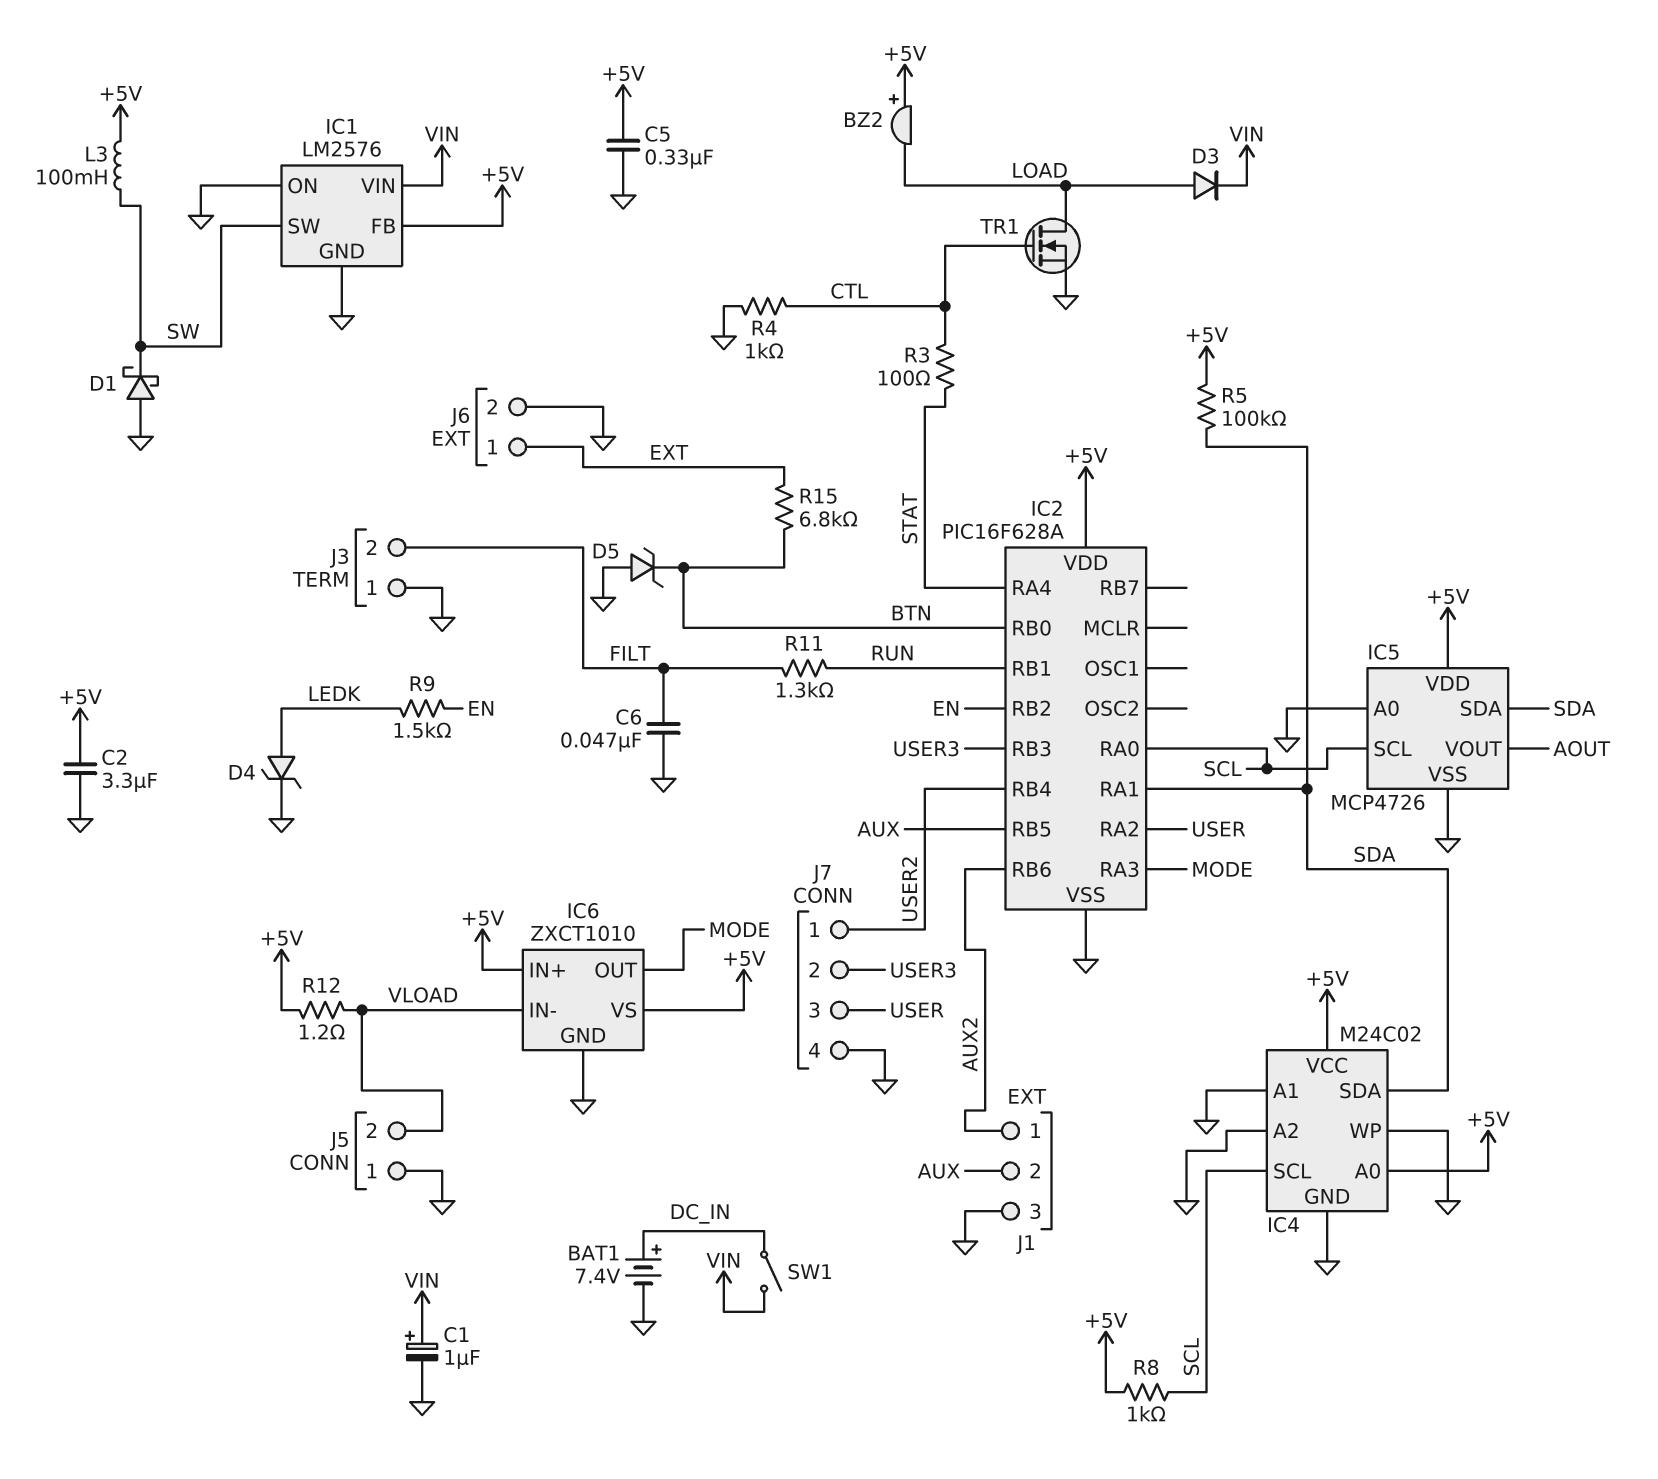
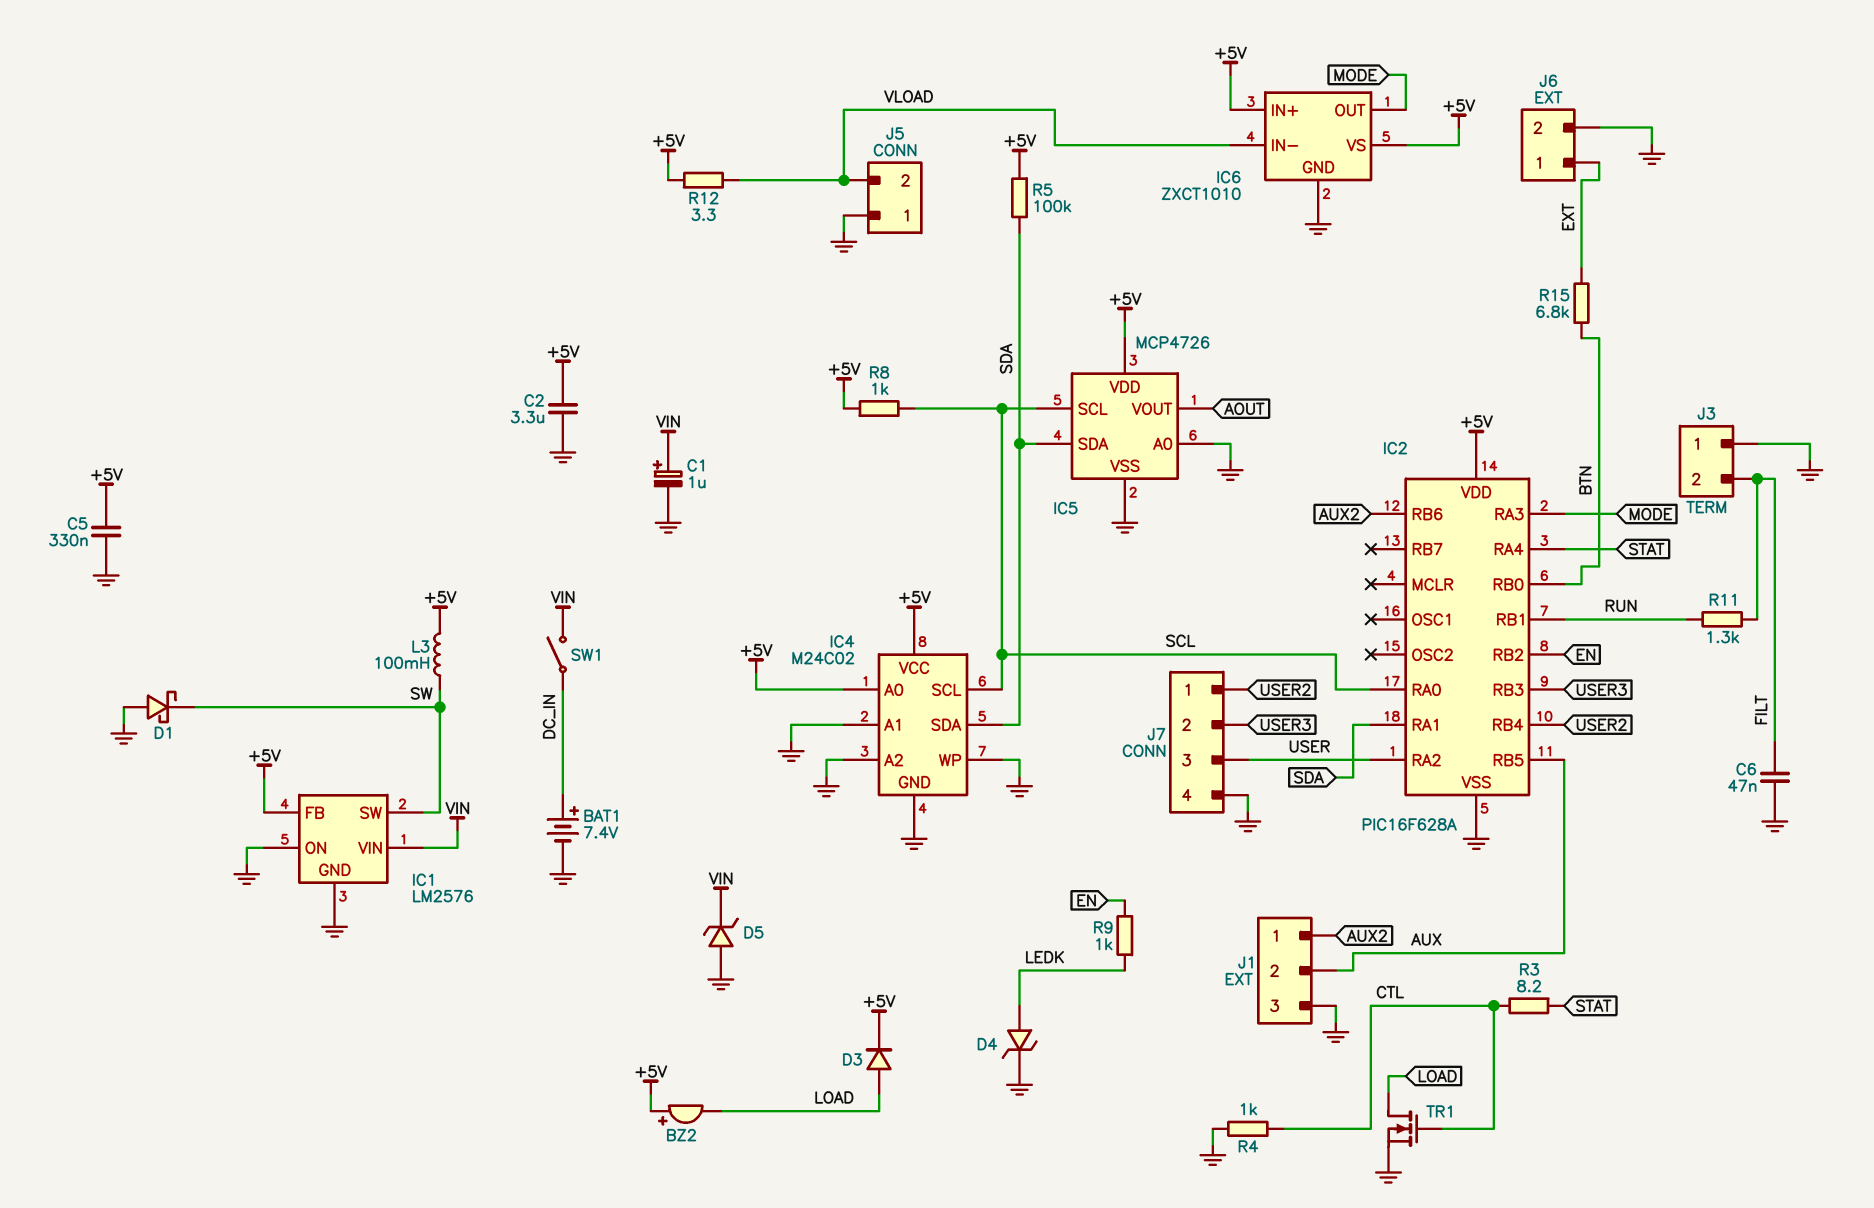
D3: diode (A LOAD, K VIN) -> diode (A LOAD, K +5V)
D5: zener (A GND, K BTN) -> zener (A GND, K VIN)
R3: 100 (CTL, STAT) -> 8.2 (CTL, STAT)
R9: 1.5k (EN, LEDK) -> 1k (EN, LEDK)
R12: 1.2 (+5V, VLOAD) -> 3.3 (+5V, VLOAD)

